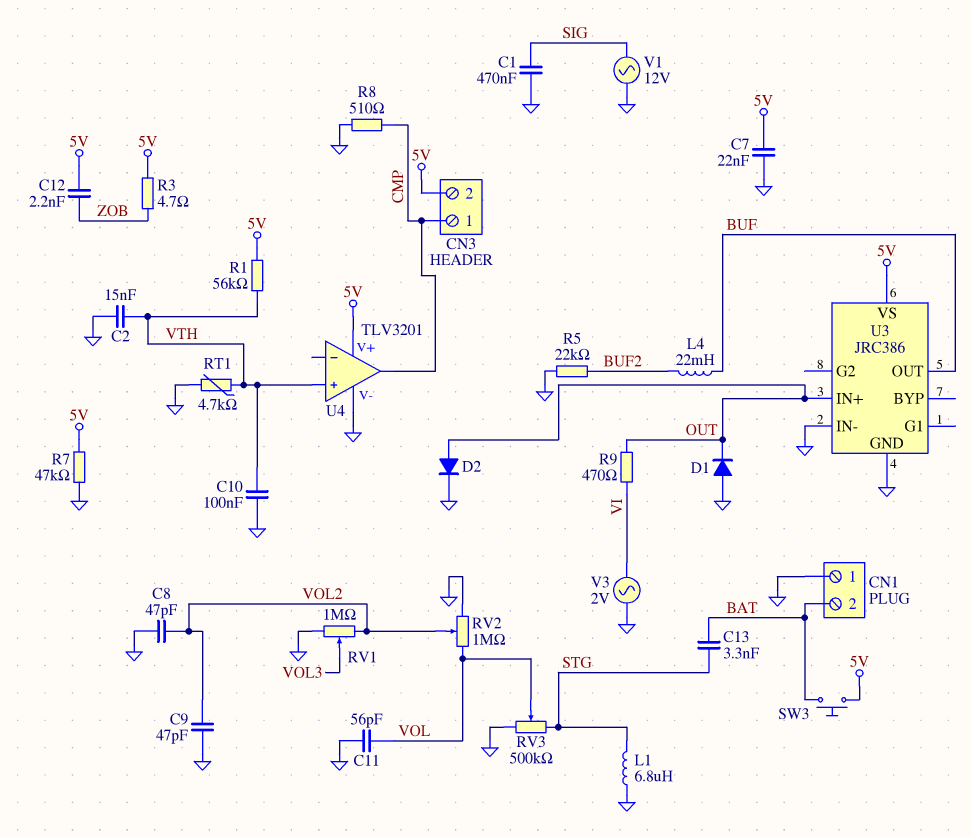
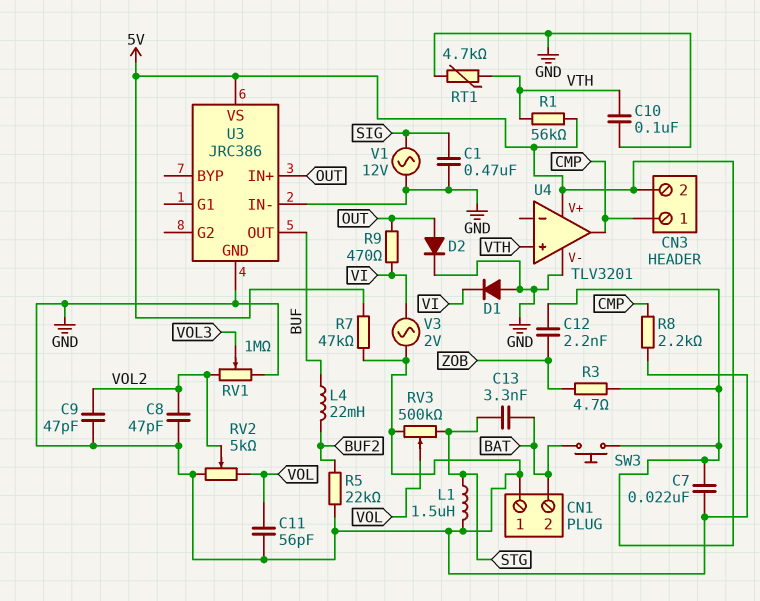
C2: 15nF (GND, VTH) -> none
D1: diode (A GND, K OUT) -> diode (A GND, K VI)
L1: 6.8uH (GND, STG) -> 1.5uH (GND, STG)
R8: 510 (CMP, GND) -> 2.2k (CMP, GND)
RV2: 1M (GND, VOL, wiper VOL2) -> 5k (GND, VOL, wiper VOL2)

